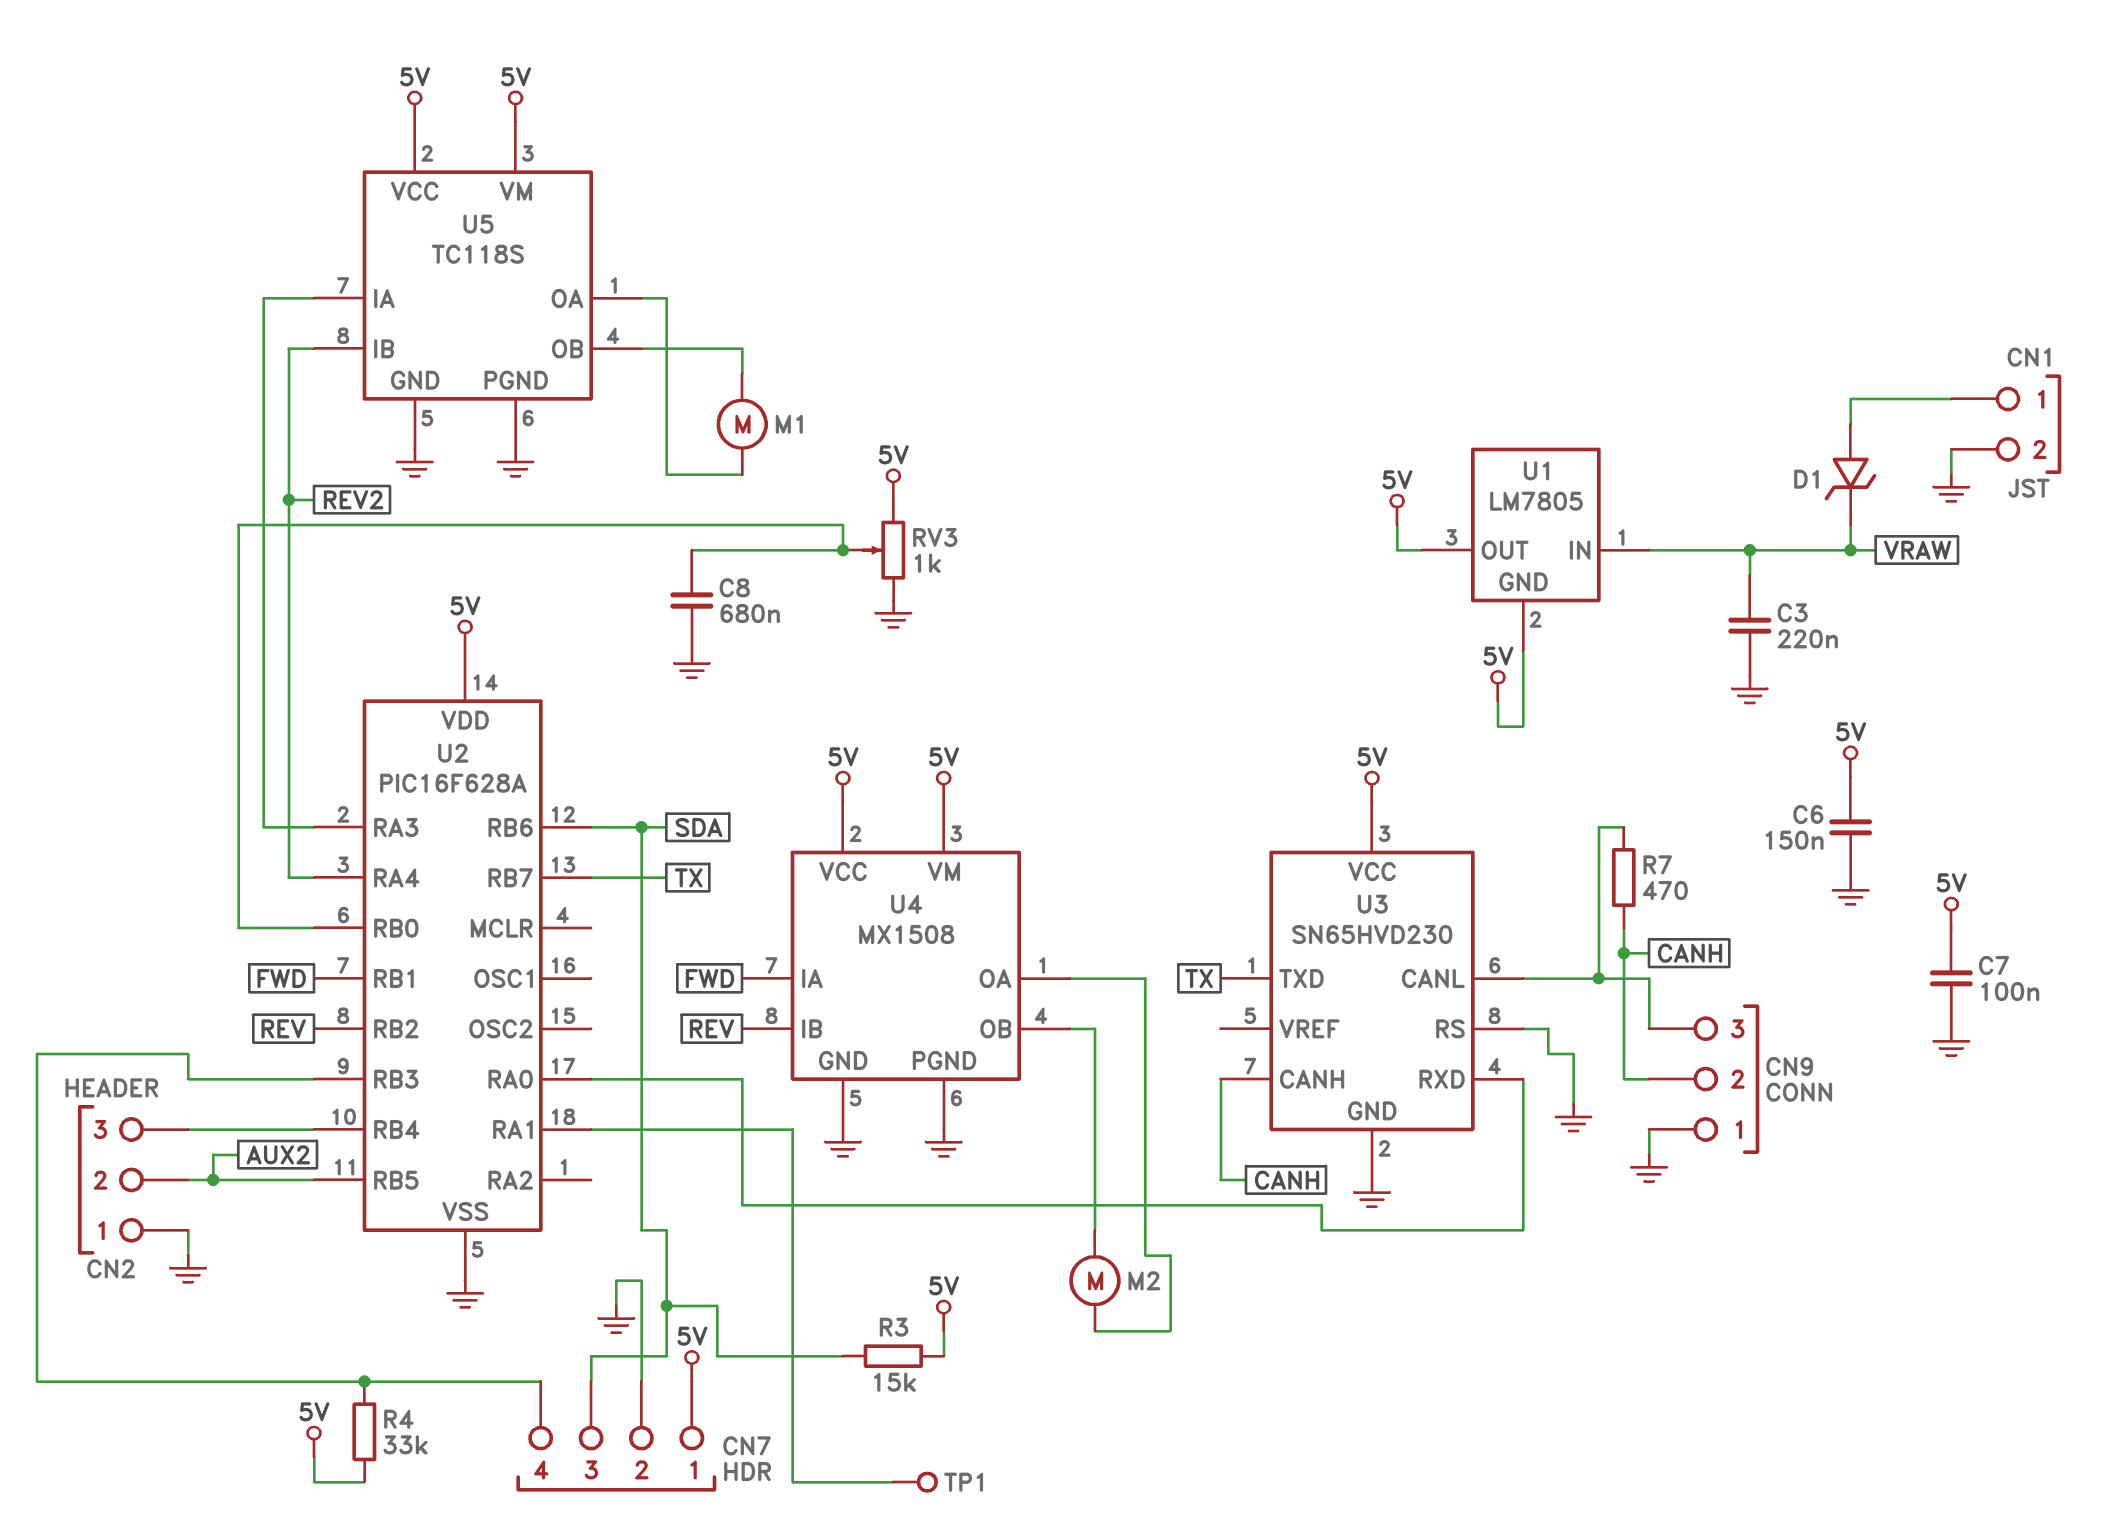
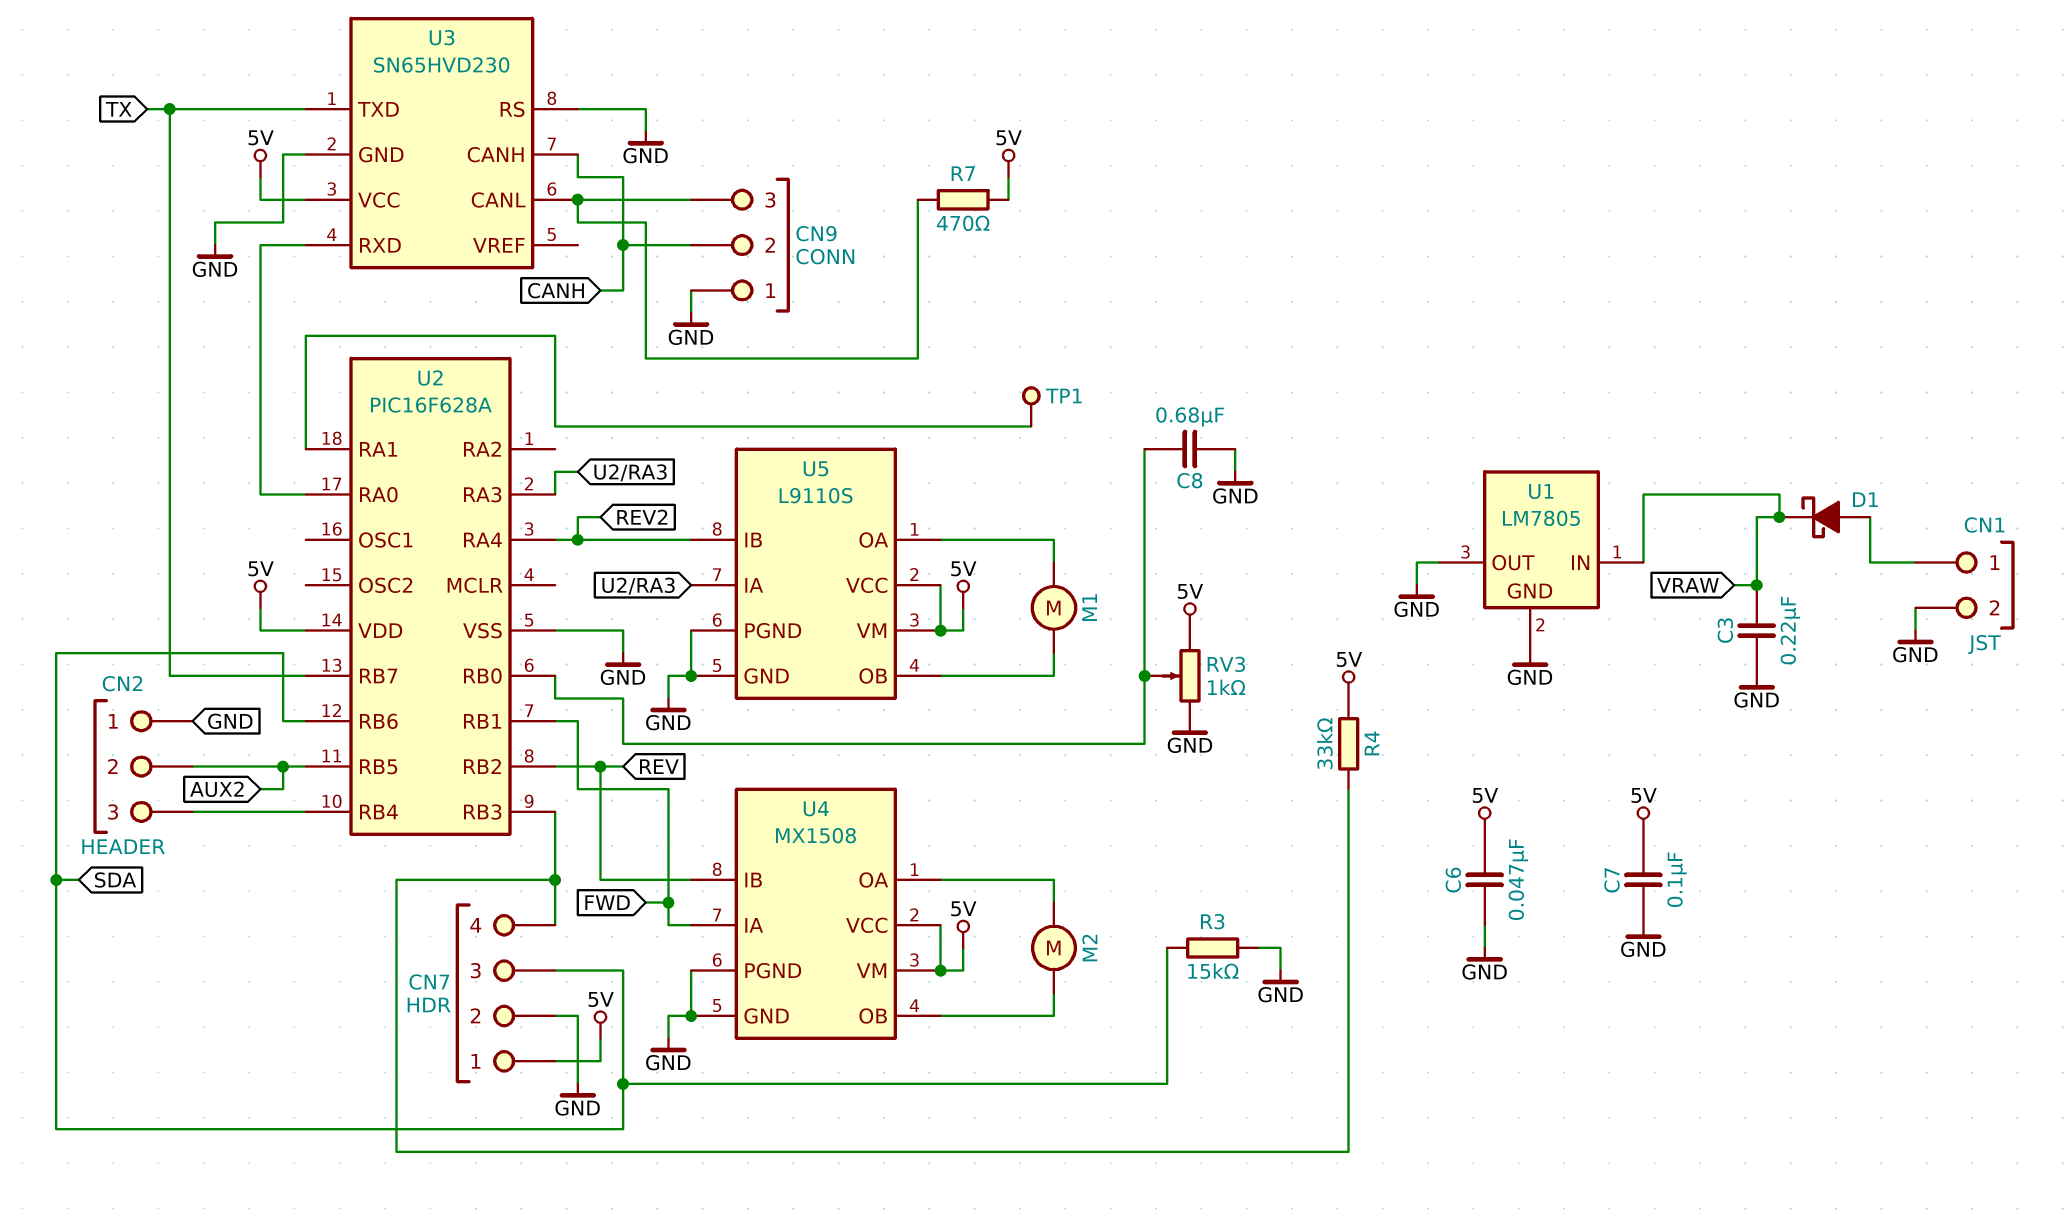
C6: 150nF (5V, GND) -> 47nF (5V, GND)
D1: zener (A CN1/1, K VRAW) -> schottky (A CN1/1, K VRAW)
R3: 15k (5V, SDA) -> 15k (GND, SDA)
R7: 470 (CANH, CN9/3) -> 470 (5V, CN9/3)
U1 pin GND: 5V -> GND
U1 pin OUT: 5V -> GND
U5: TC118S -> L9110S

